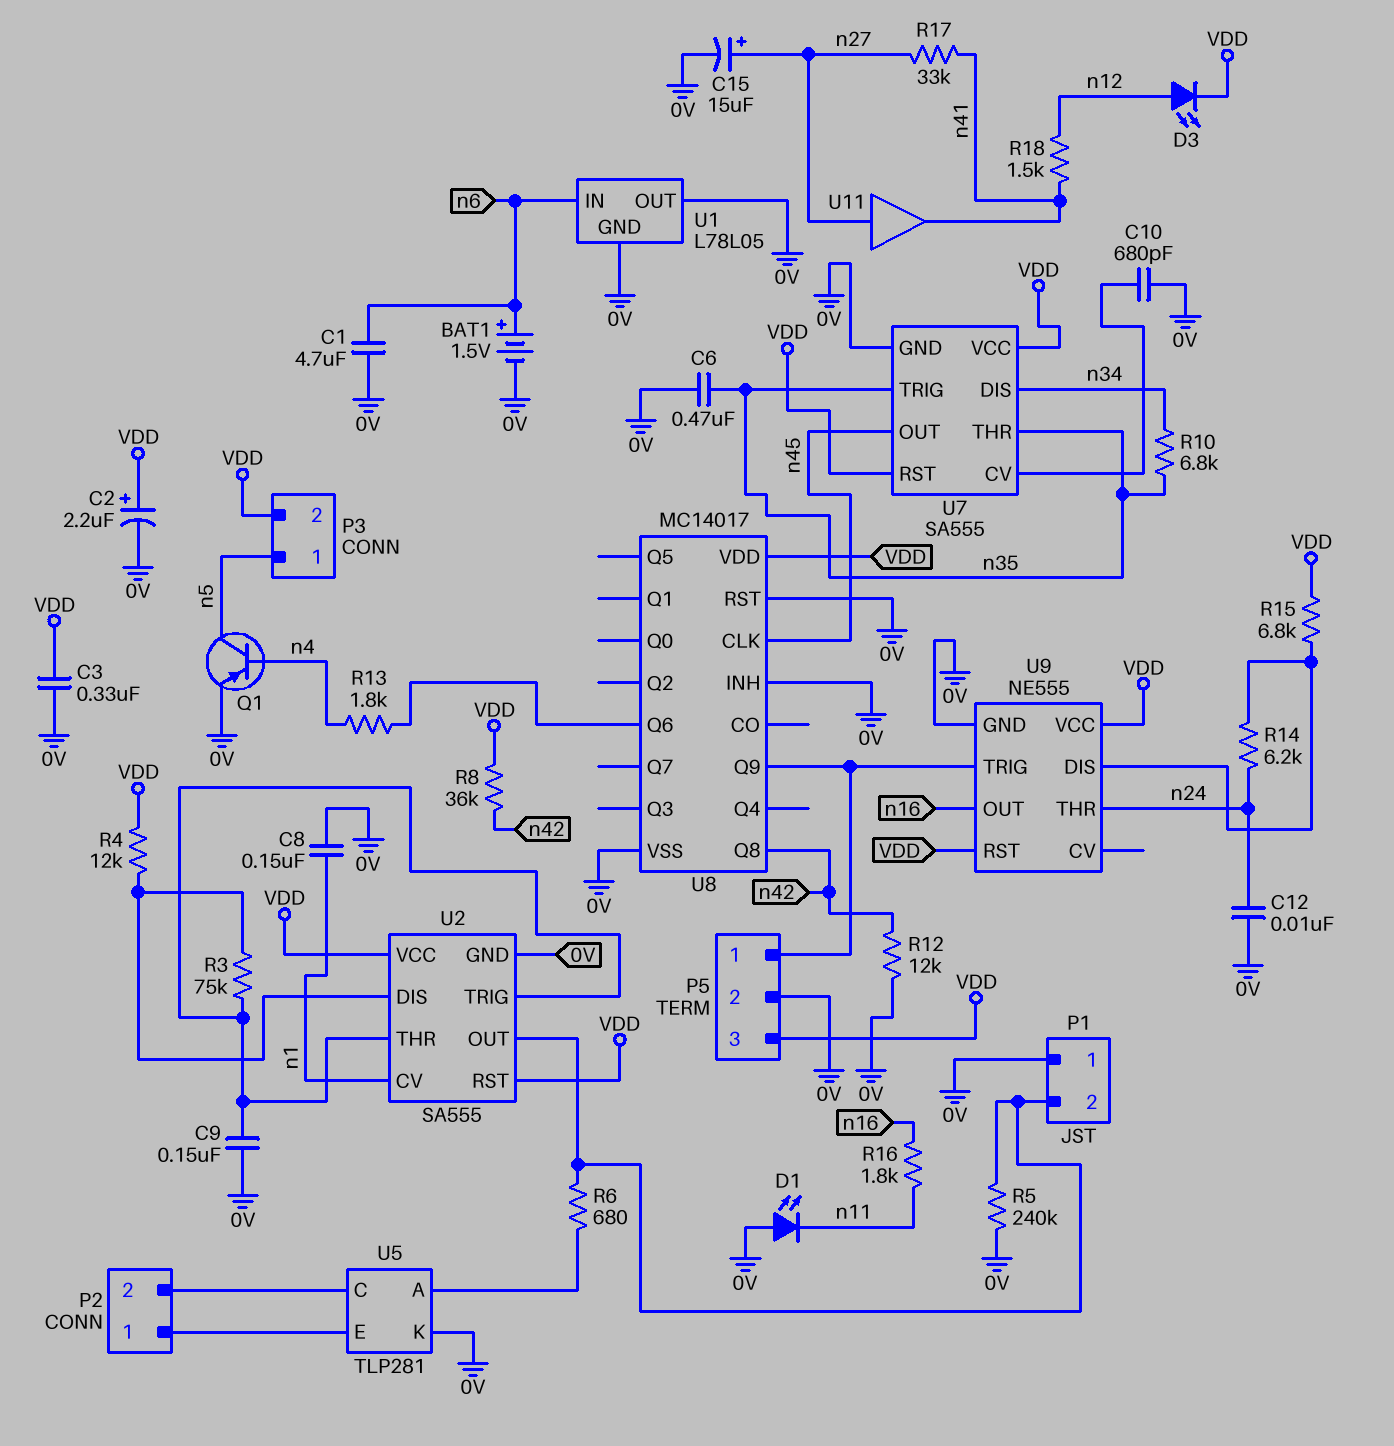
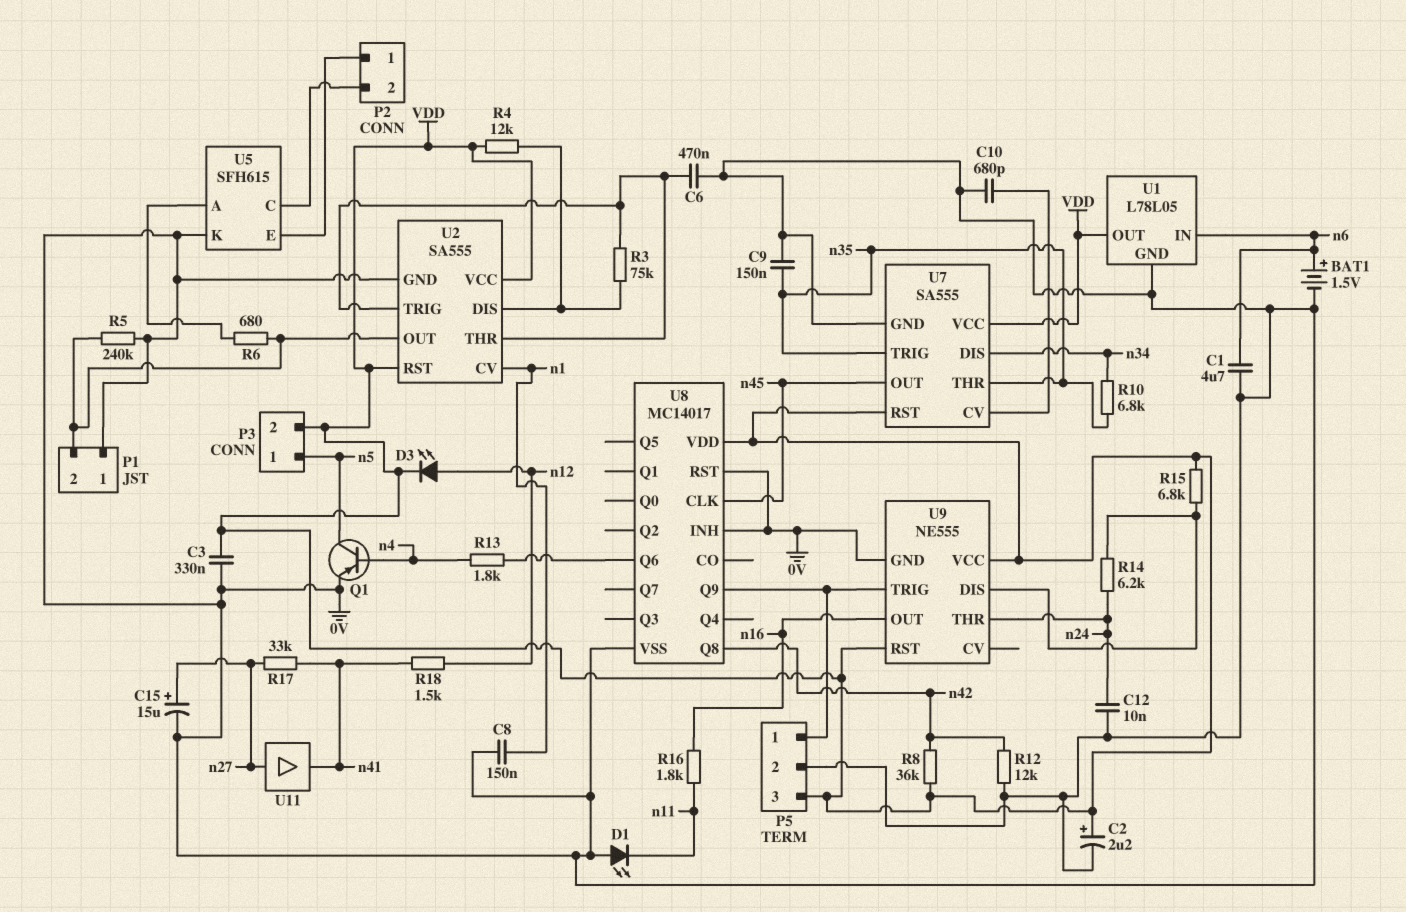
C6: 470nF (0V, n35) -> 470nF (0V, U2/THR)
C9: 150nF (0V, U2/THR) -> 150nF (0V, n35)
U1 pin OUT: 0V -> VDD
U5: TLP281 -> SFH615

